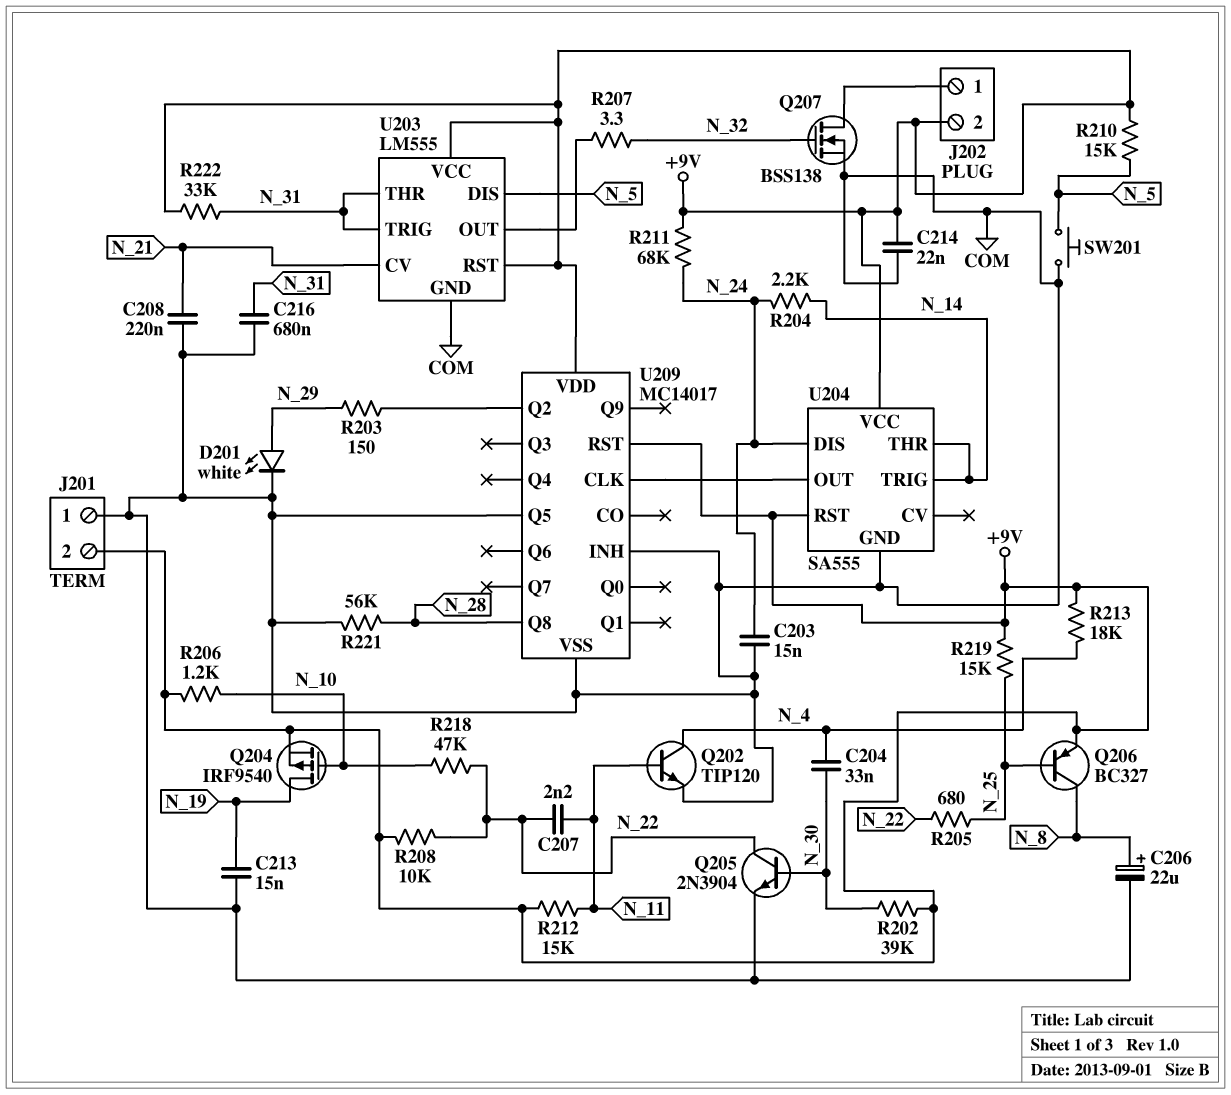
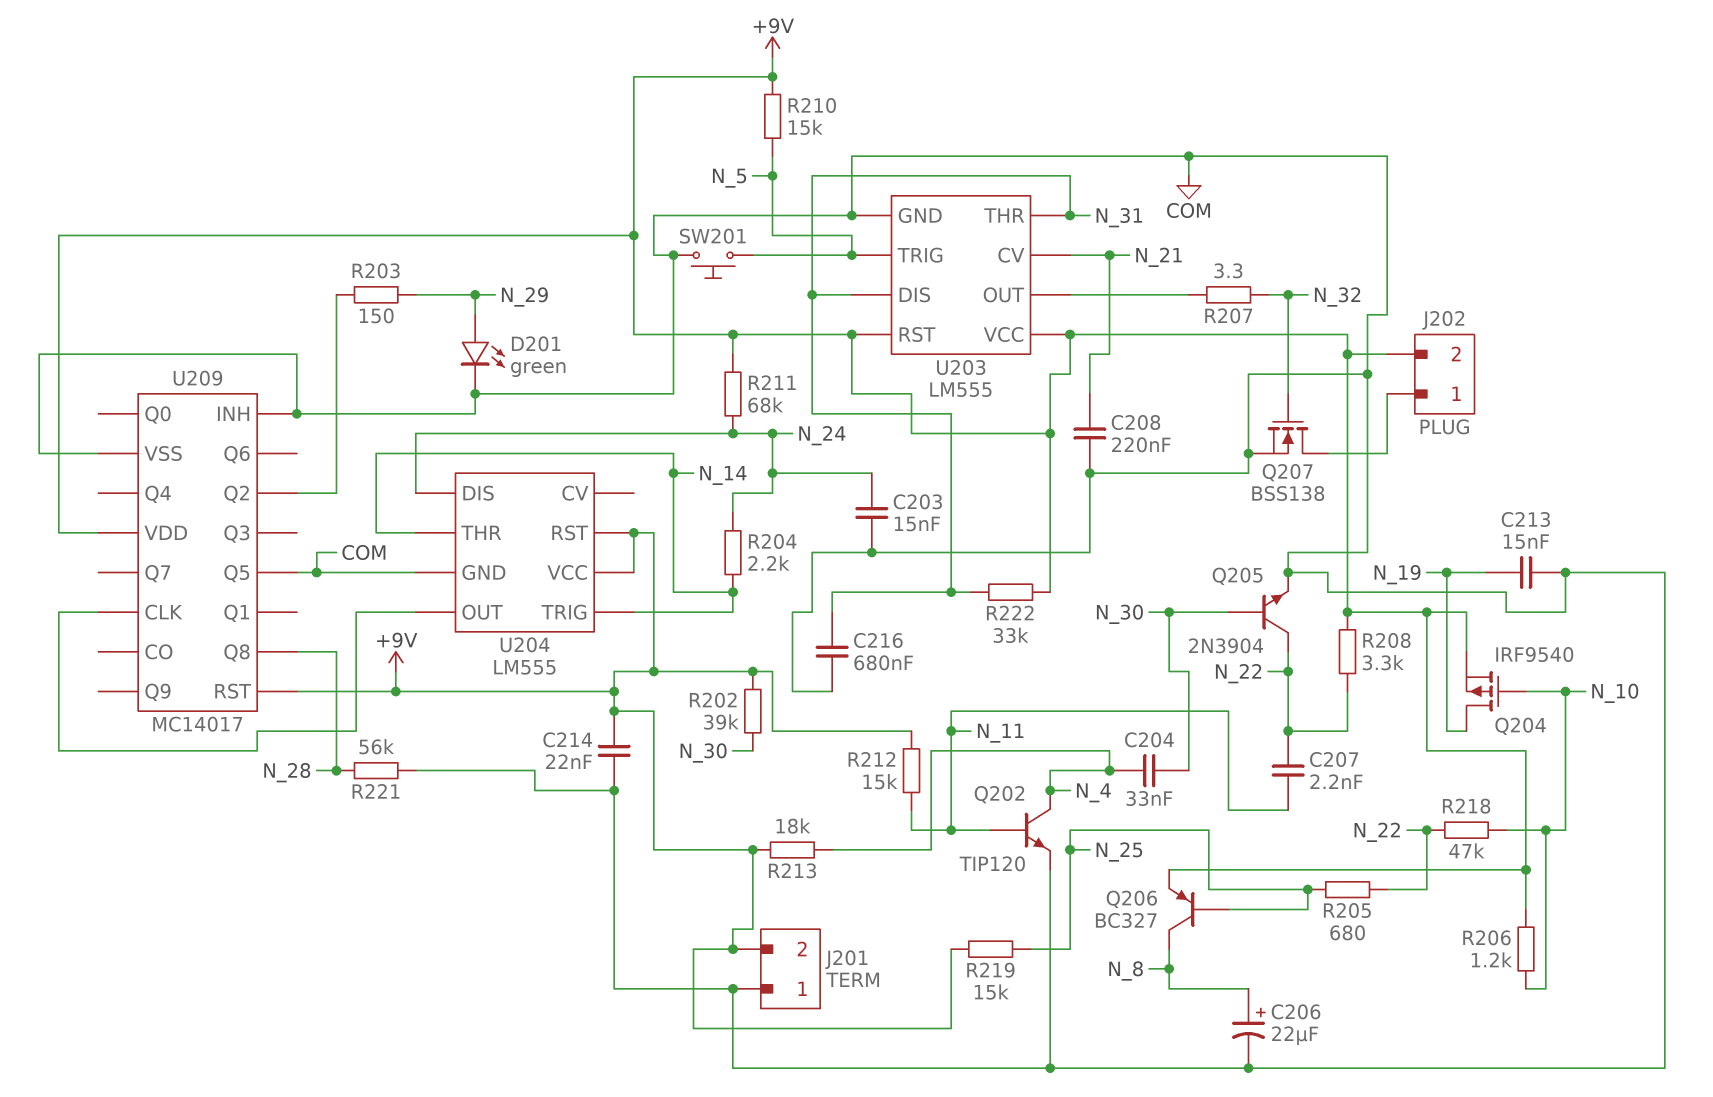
D201: LED white (A N_29, K COM) -> LED green (A N_29, K COM)
R208: 10k (+9V, N_22) -> 3.3k (+9V, N_22)
U203 pin DIS: N_5 -> N_31
U203 pin TRIG: N_31 -> N_5
U204: SA555 -> LM555

